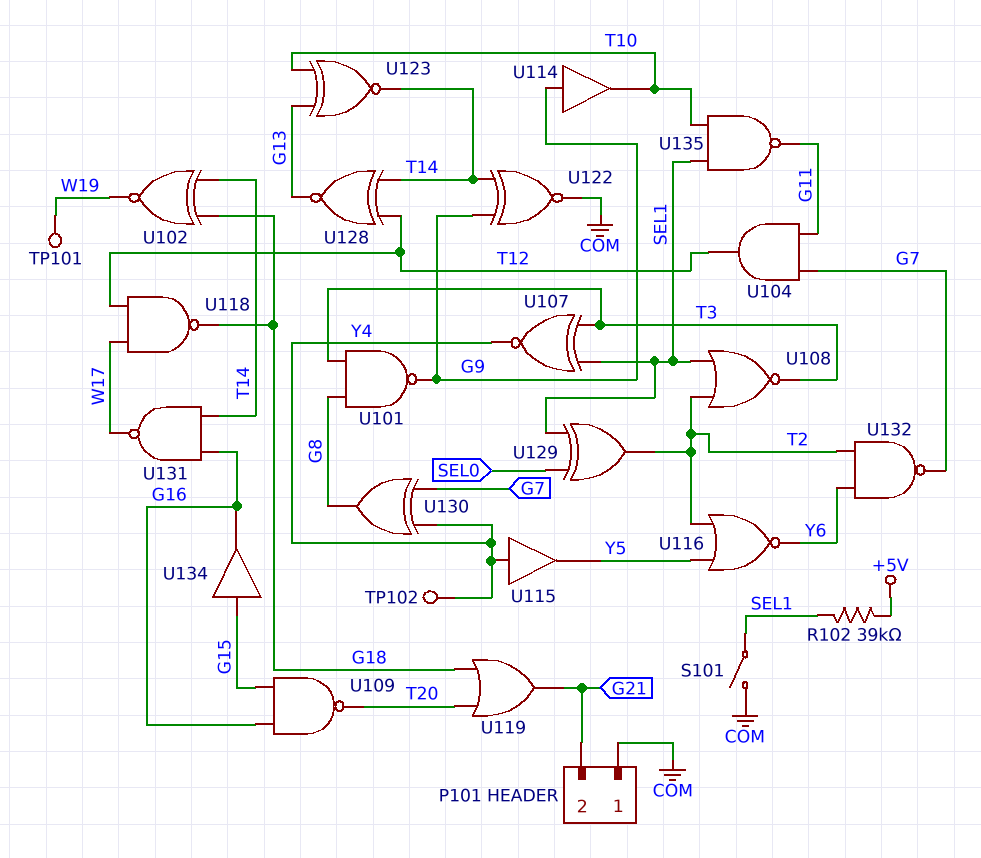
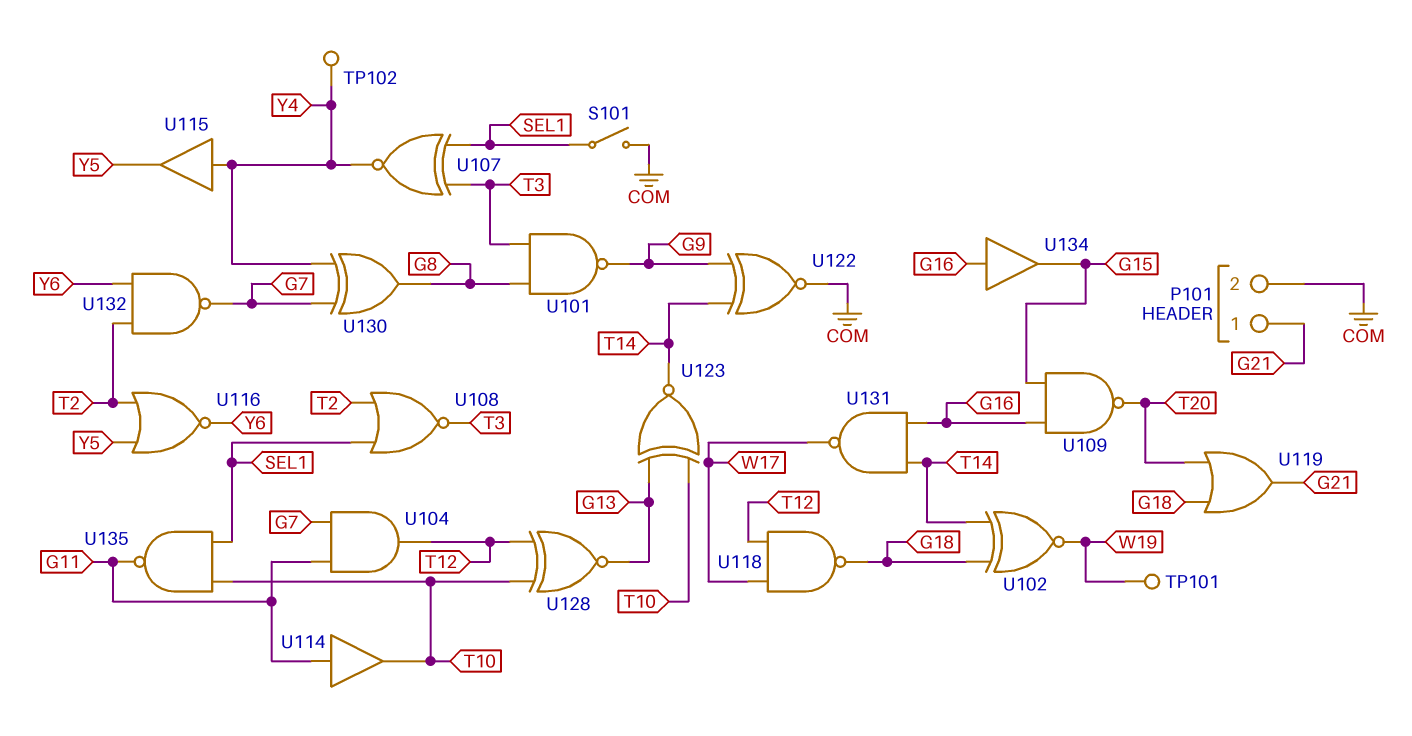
P101 pin 1: COM -> G21
P101 pin 2: G21 -> COM
R102: 39k (+5V, SEL1) -> none
U114: buffer (in G9, out T10) -> buffer (in G11, out T10)
U128: XNOR (in T12, in T14, out G13) -> XNOR (in T10, in T12, out G13)
U129: XOR (in SEL0, in SEL1, out T2) -> none
U134: buffer (in G15, out G16) -> buffer (in G16, out G15)

